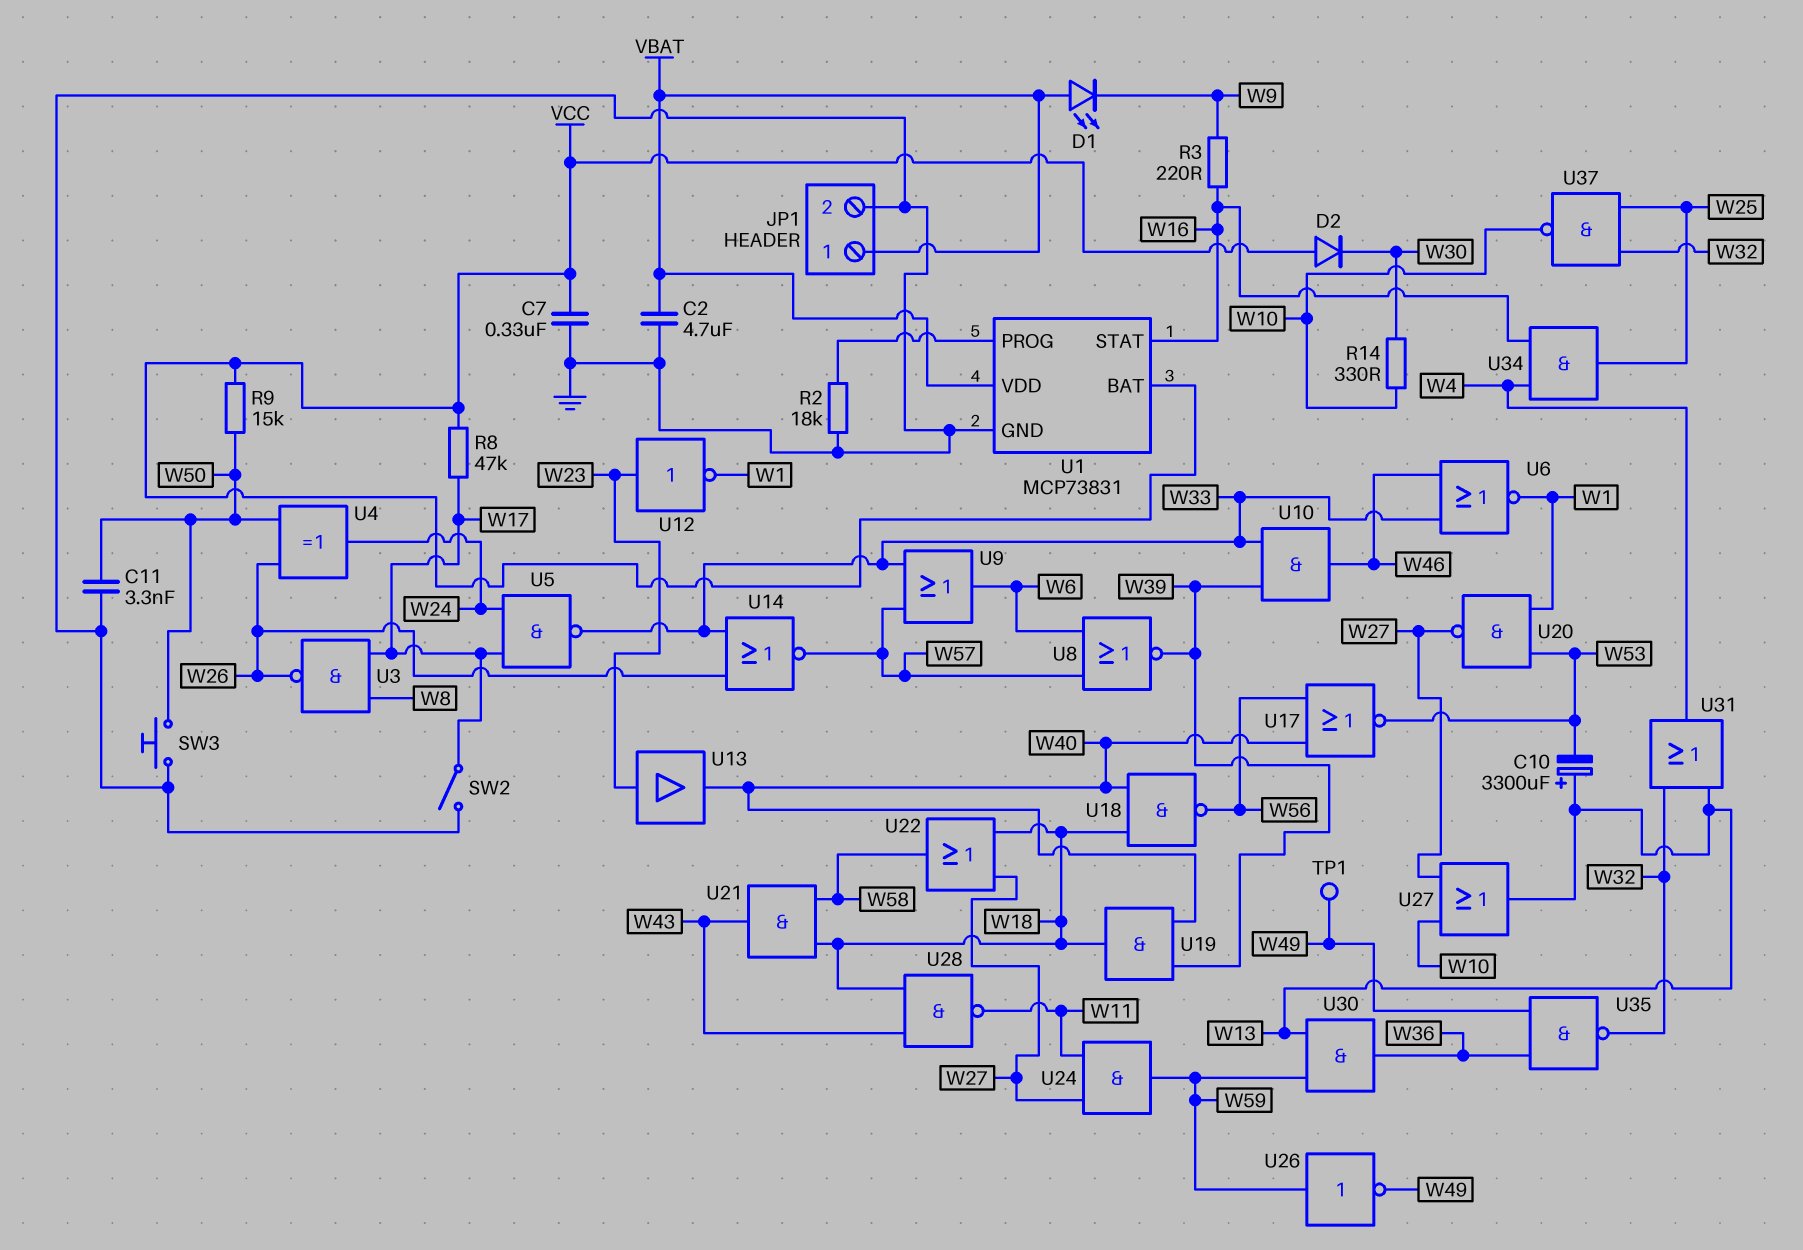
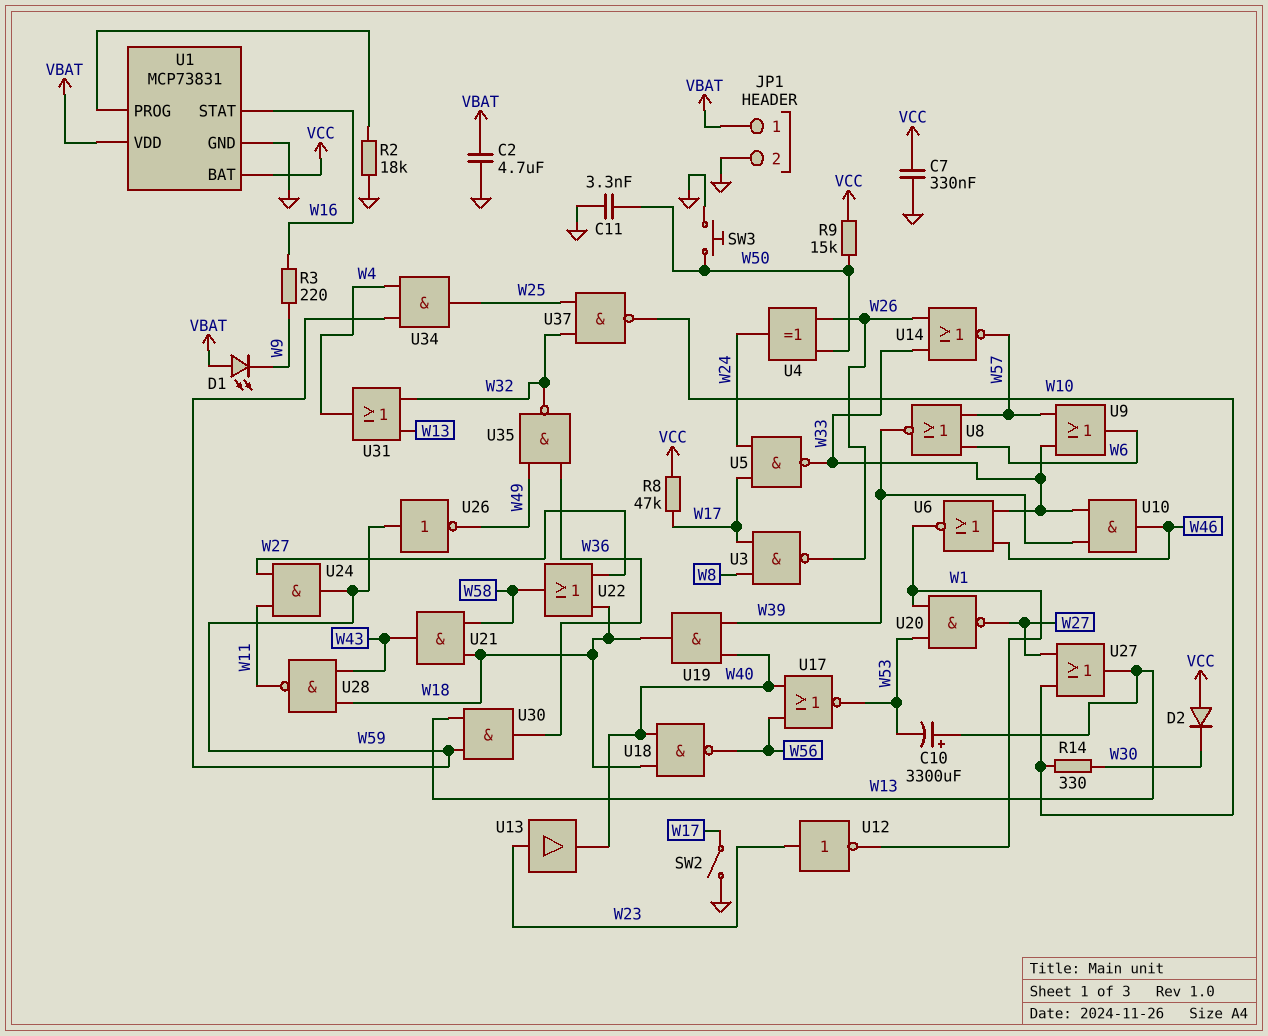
TP1: test point (W49) -> none
U34: AND (in W4, in W16, out W25) -> AND (in W4, in W59, out W25)

